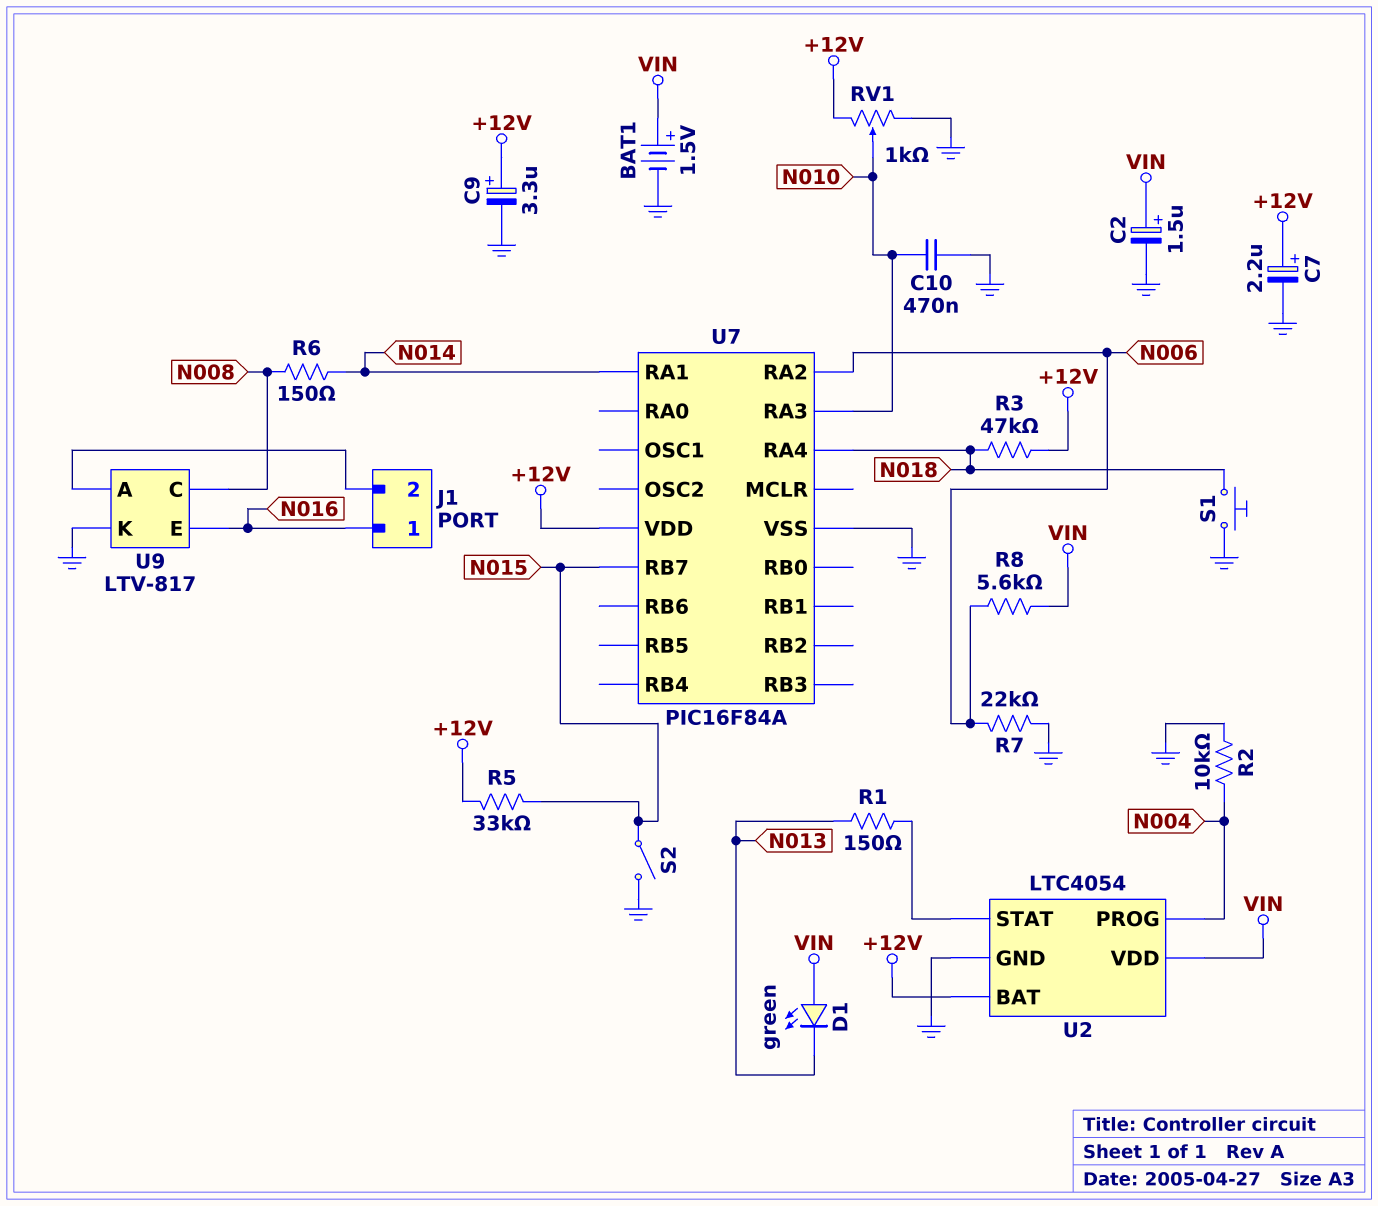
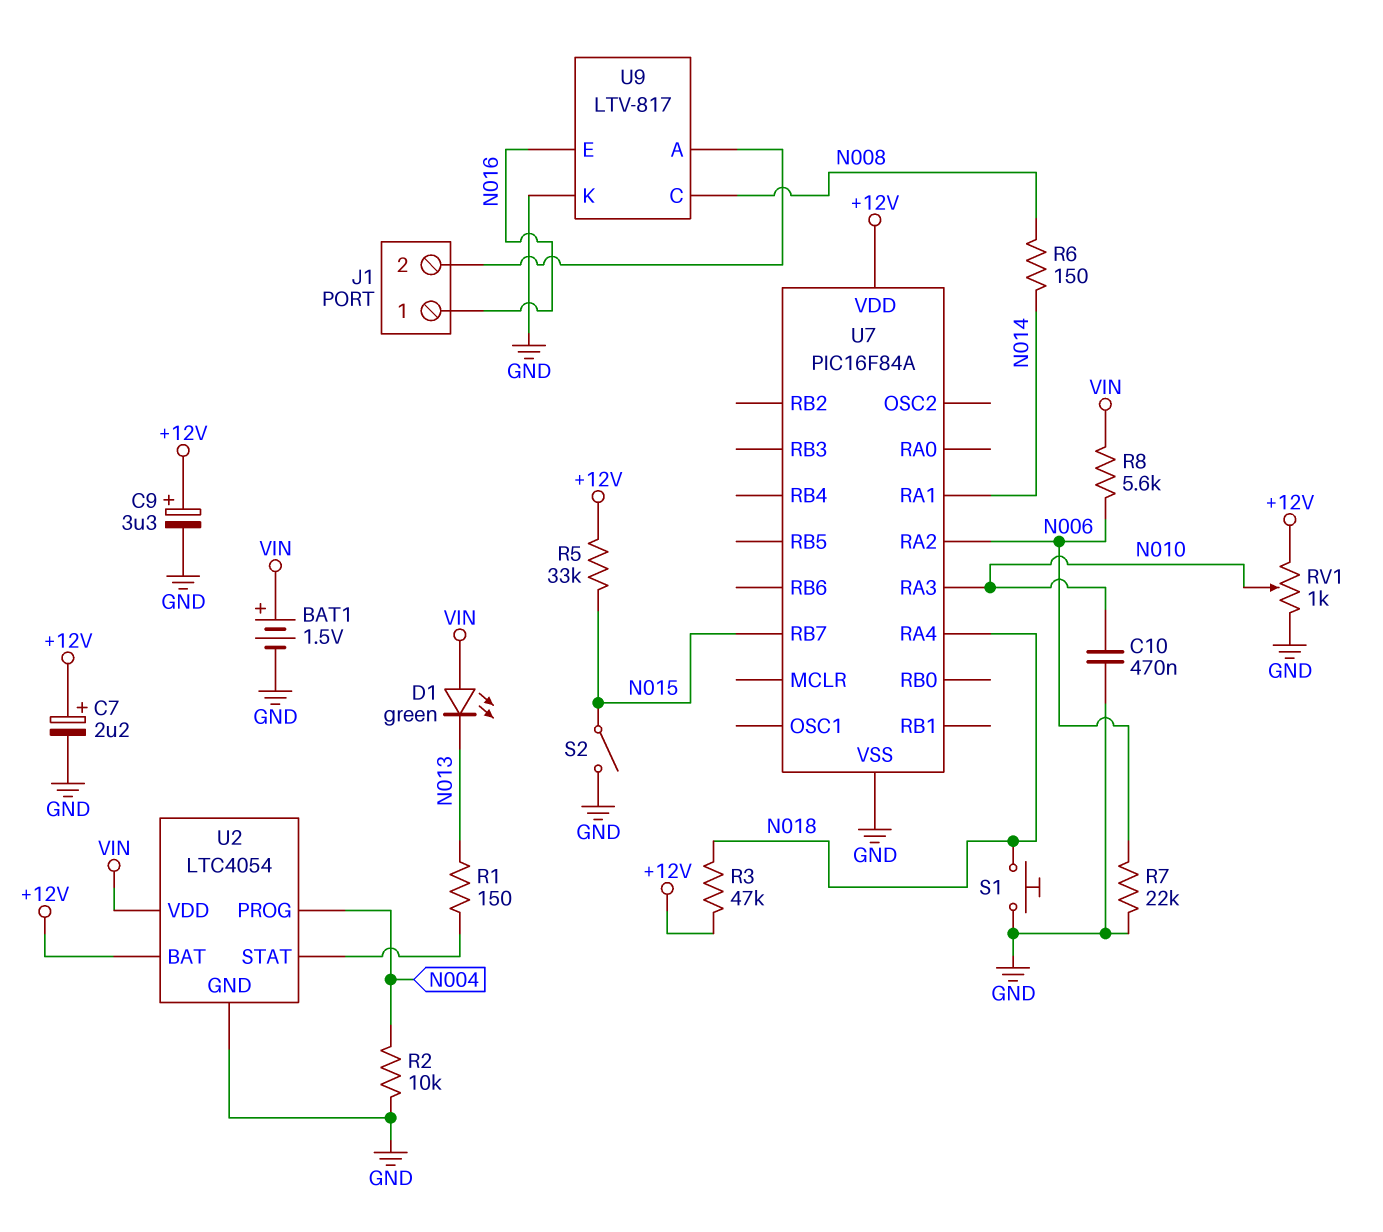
C2: 1.5uF (plus VIN, minus GND) -> none

